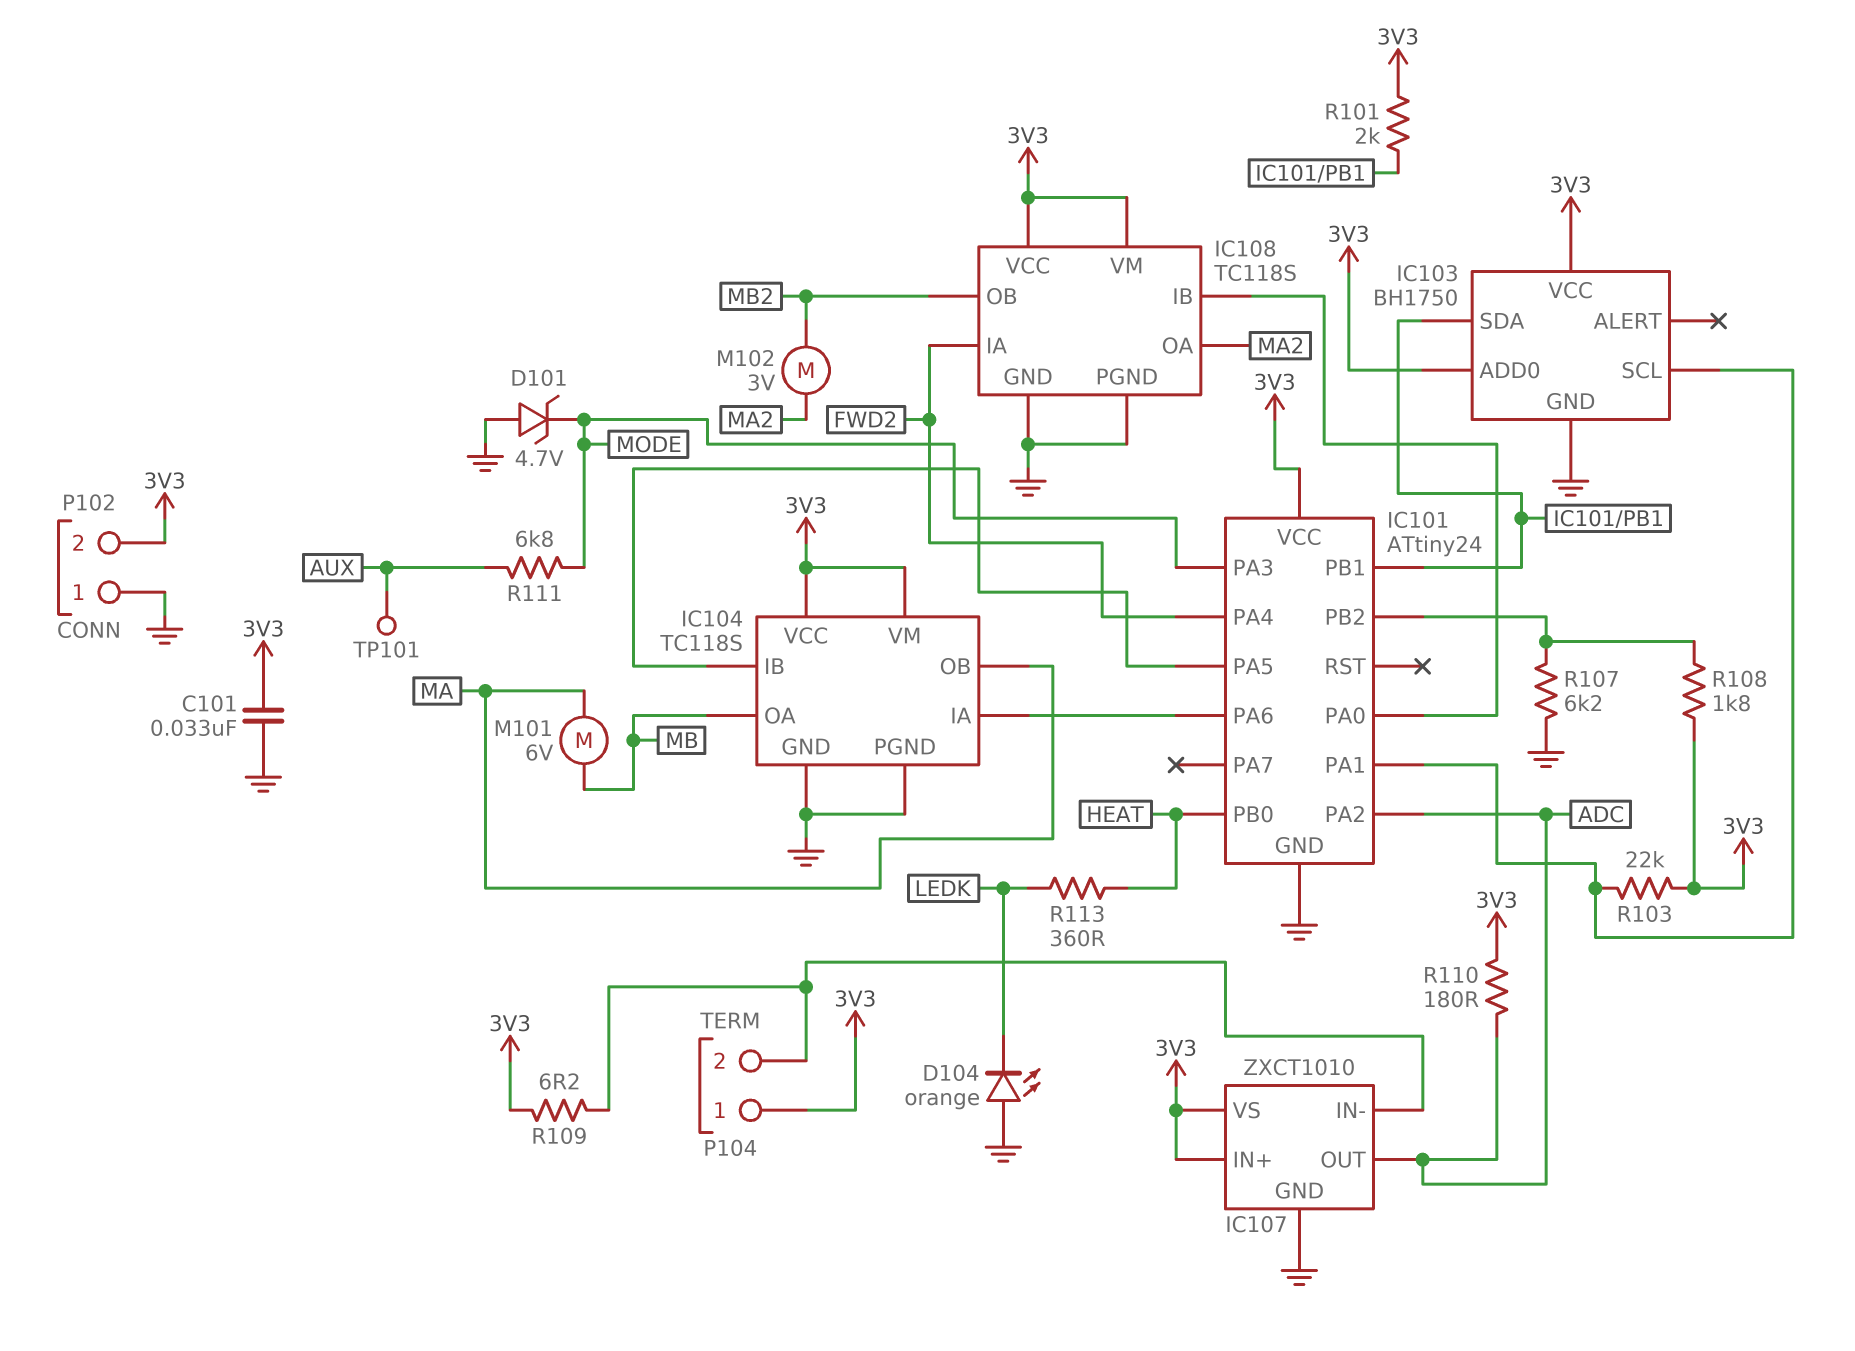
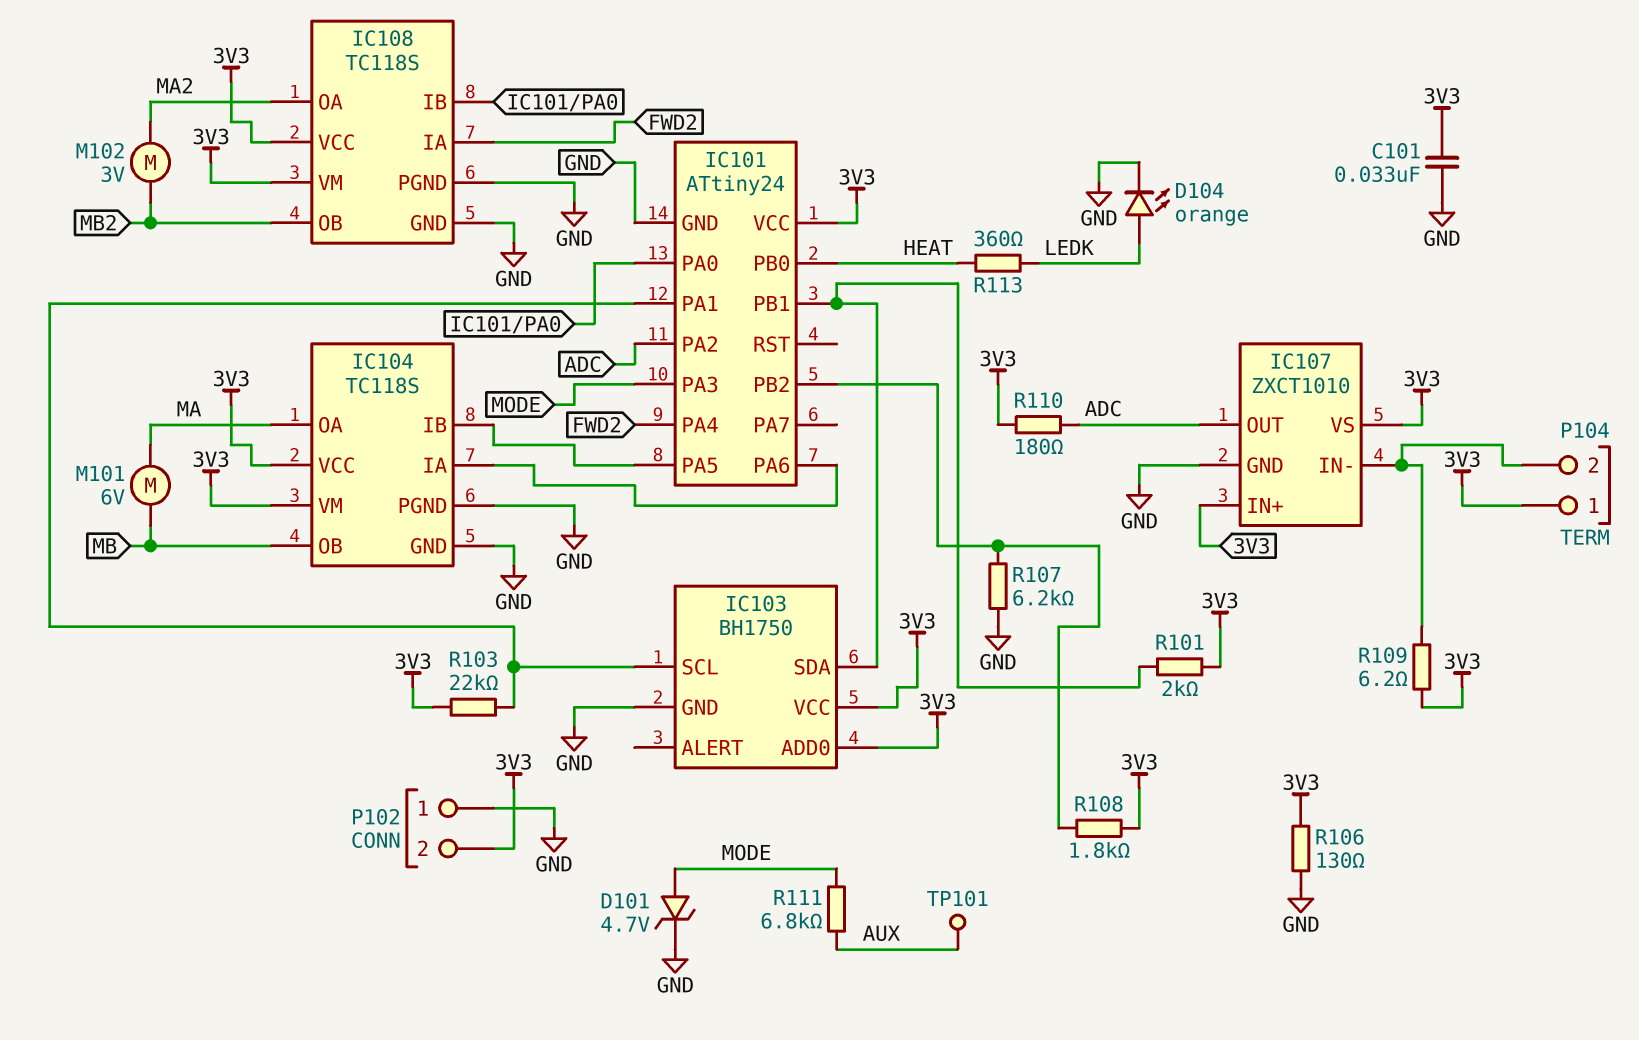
D101: zener 4.7V (A GND, K MODE) -> zener 4.7V (A MODE, K GND)
D104: LED orange (A GND, K LEDK) -> LED orange (A LEDK, K GND)
IC104 pin OA: MB -> MA
IC104 pin OB: MA -> MB
R106: none -> 130 (3V3, GND)

